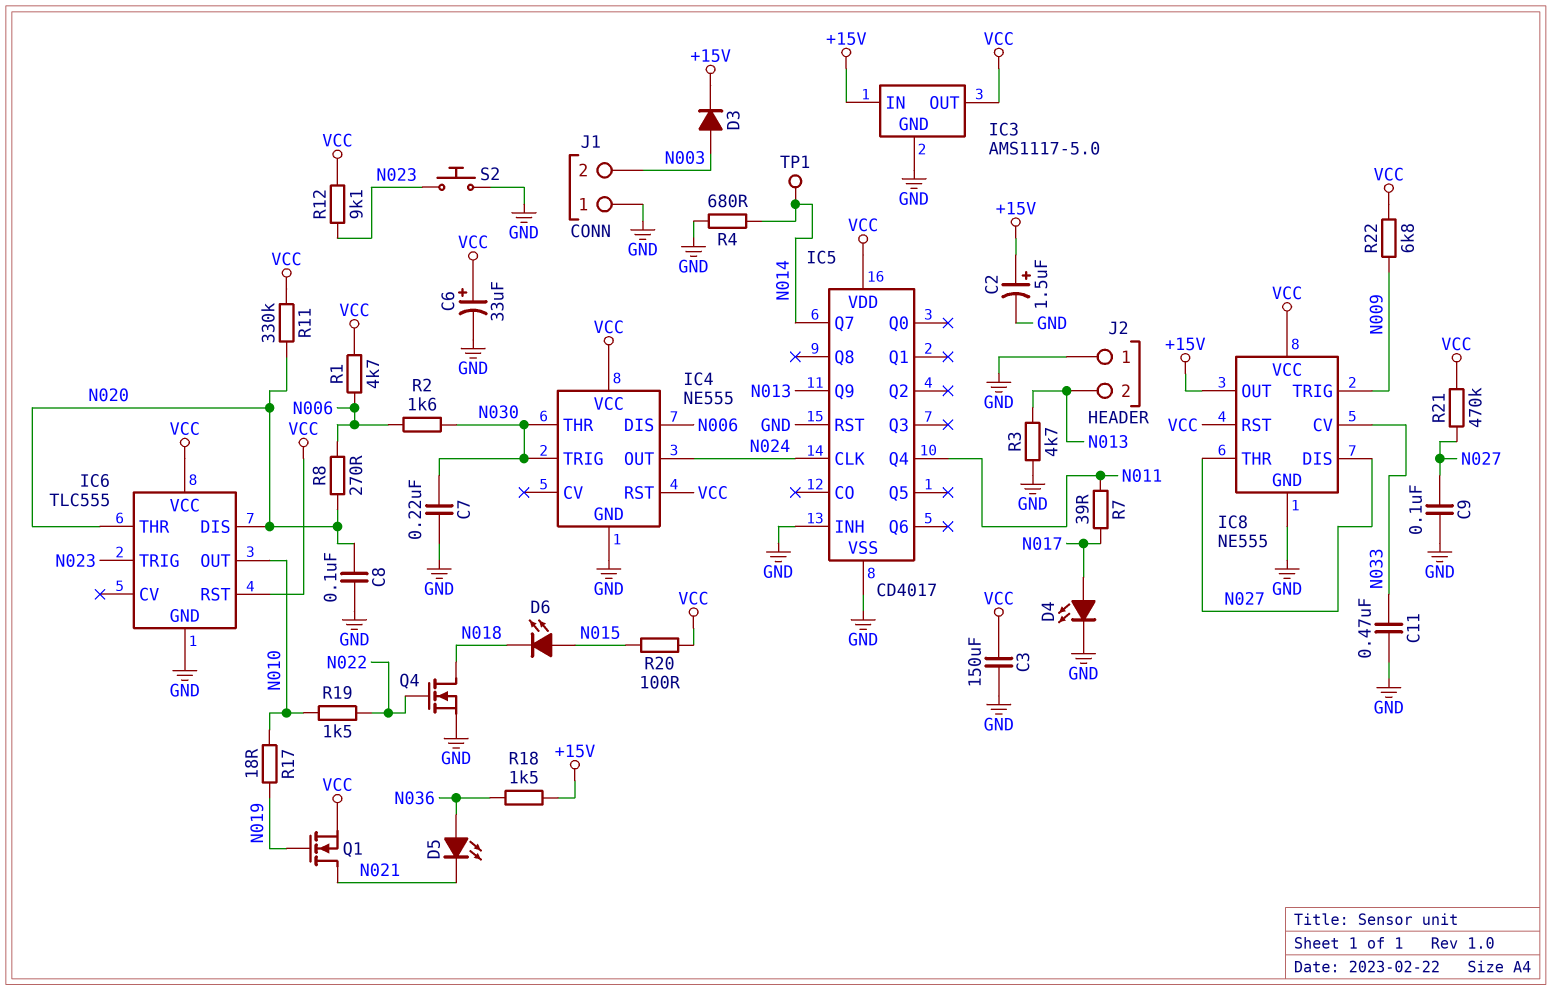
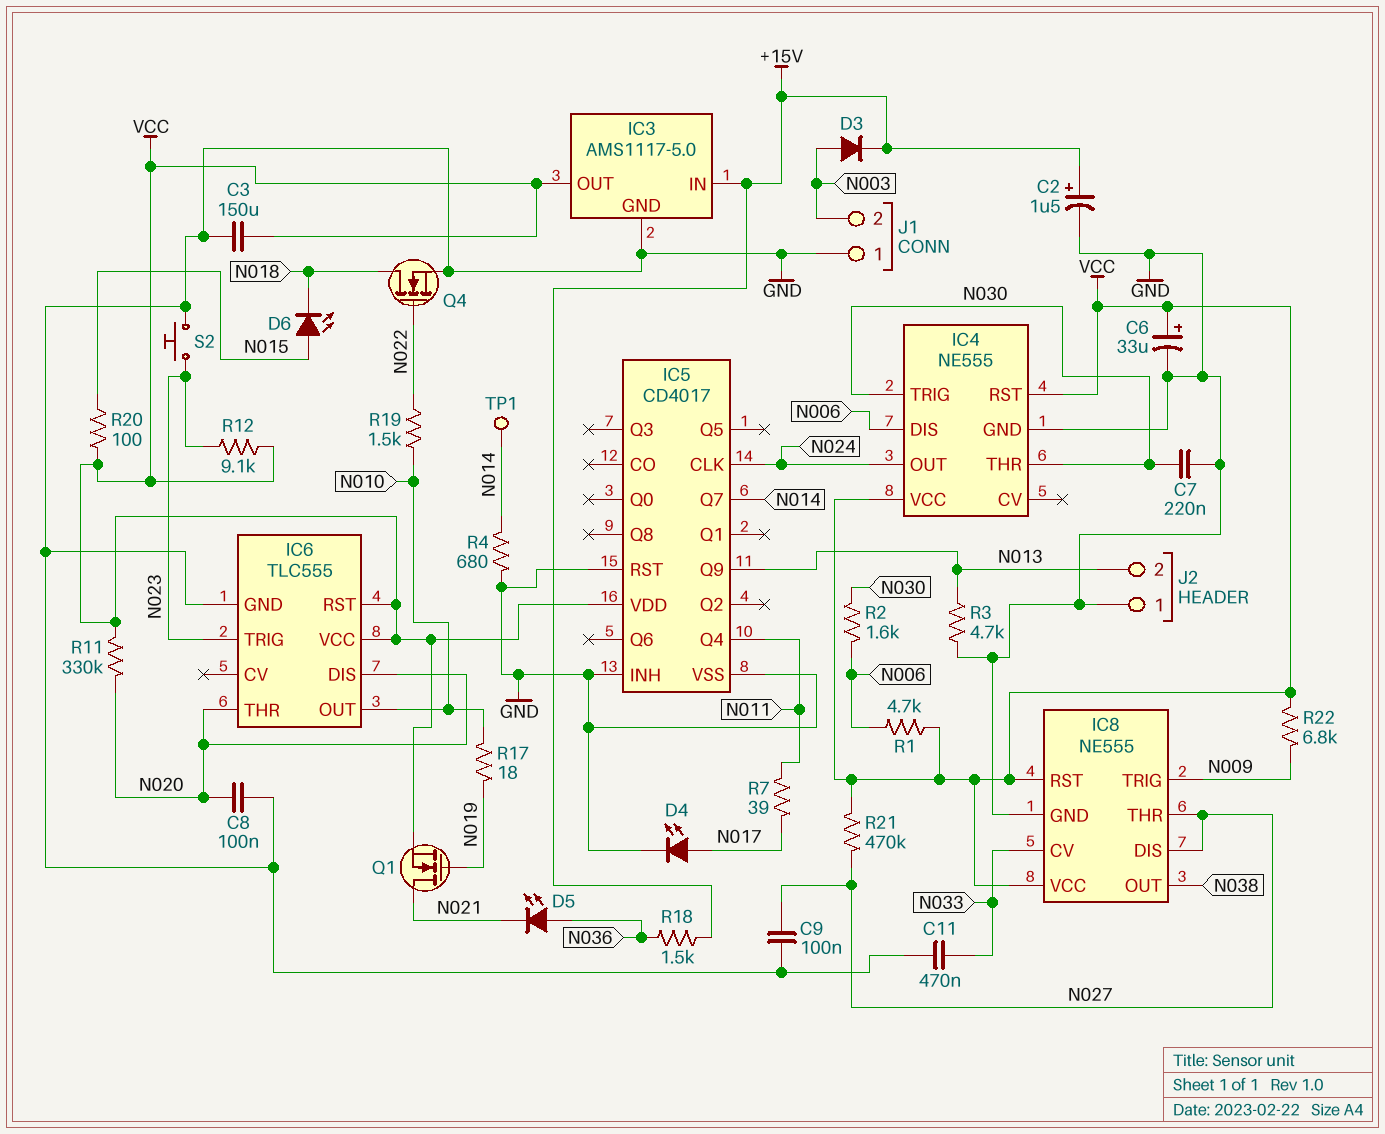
IC8 pin OUT: +15V -> N038
R8: 270 (N006, N020) -> none

